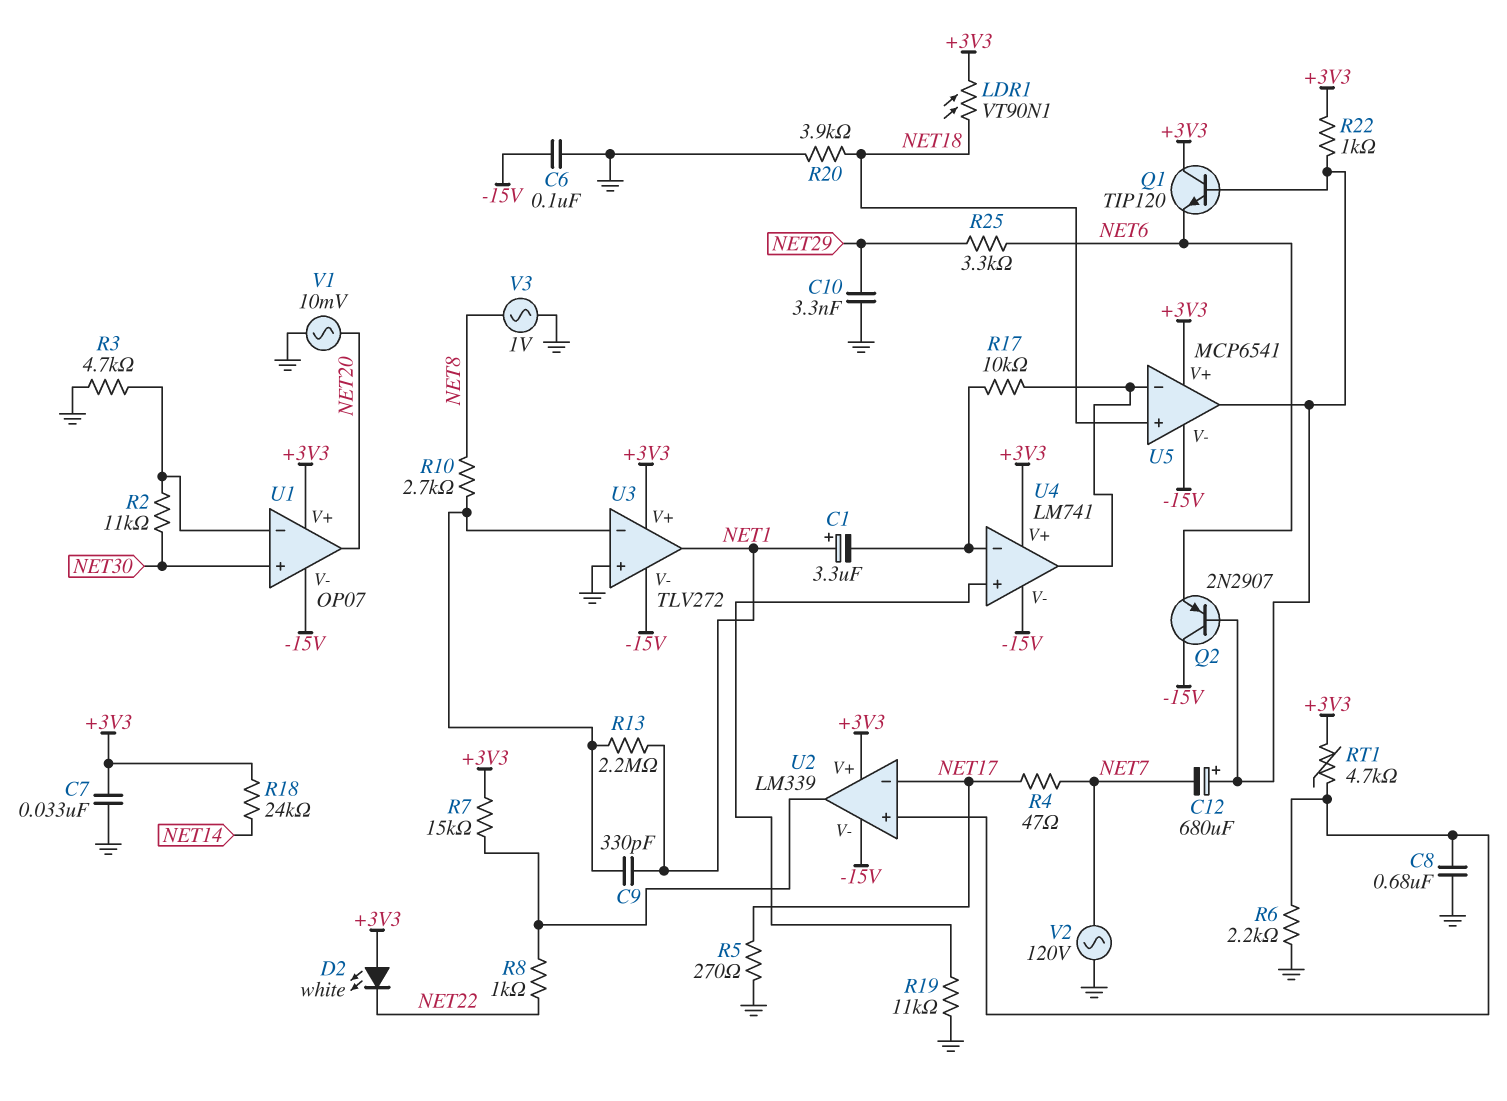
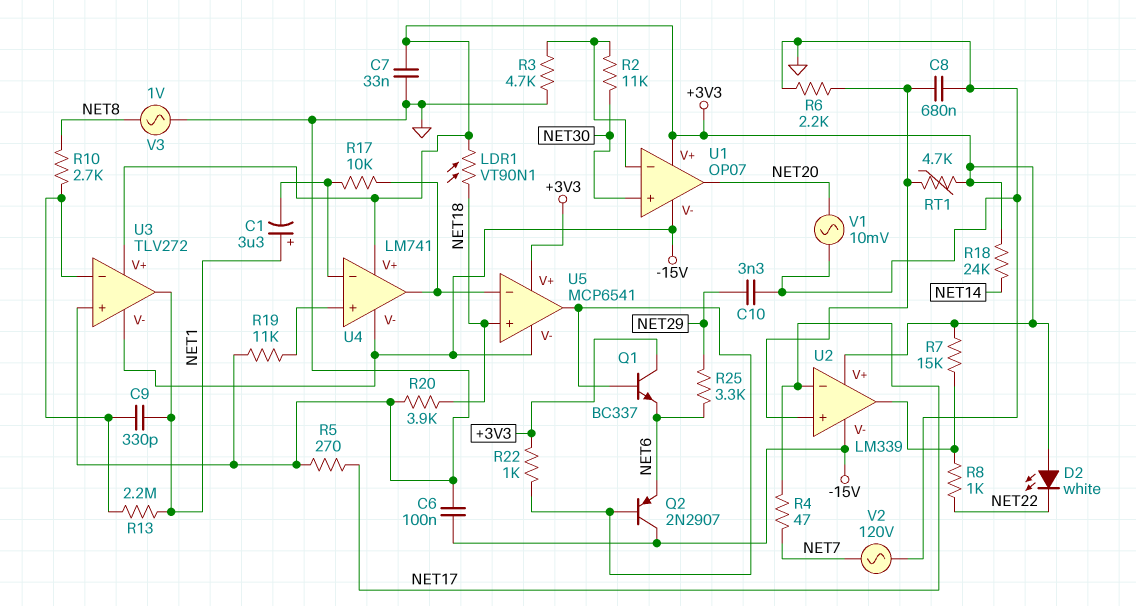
C12: 680uF (plus U5/out, minus NET7) -> none
Q1: NPN TIP120 (B U5/out, C +3V3, E NET6) -> NPN BC337 (B U5/out, C +3V3, E NET6)

